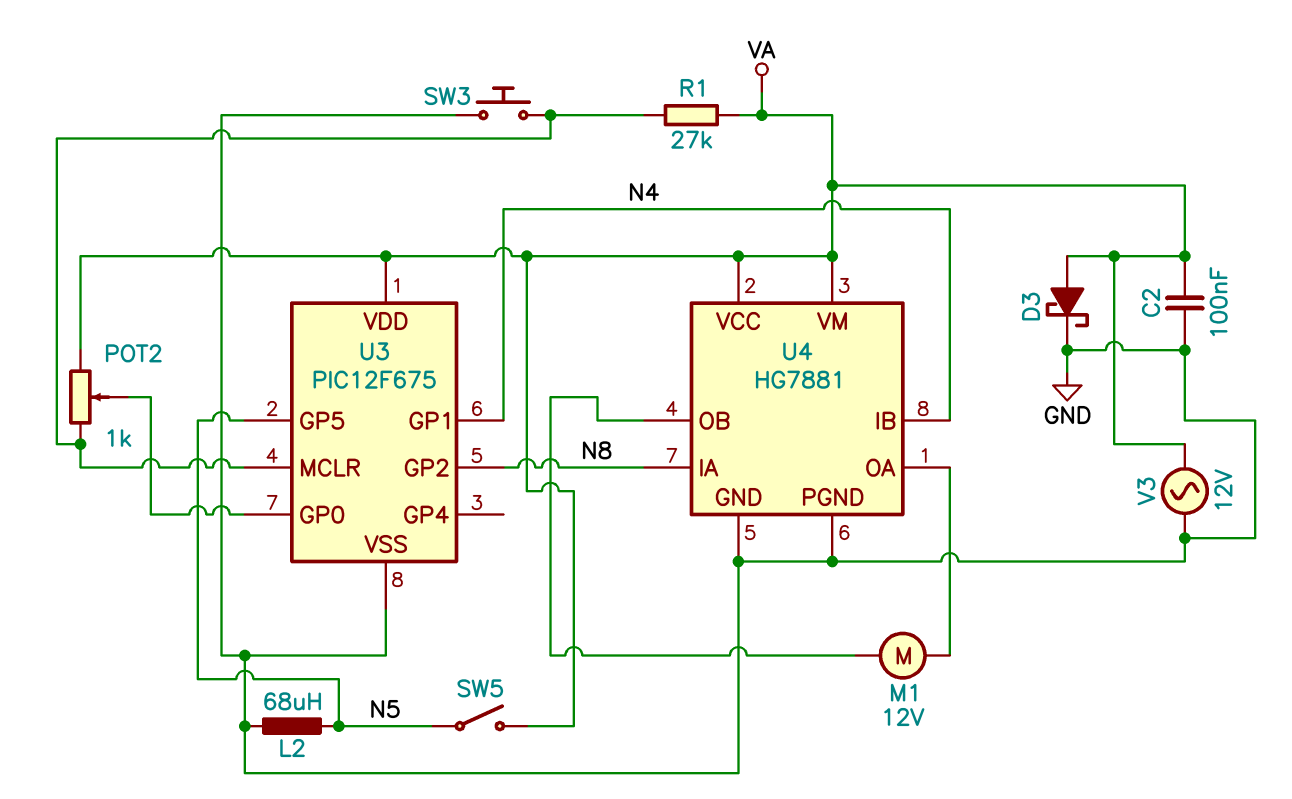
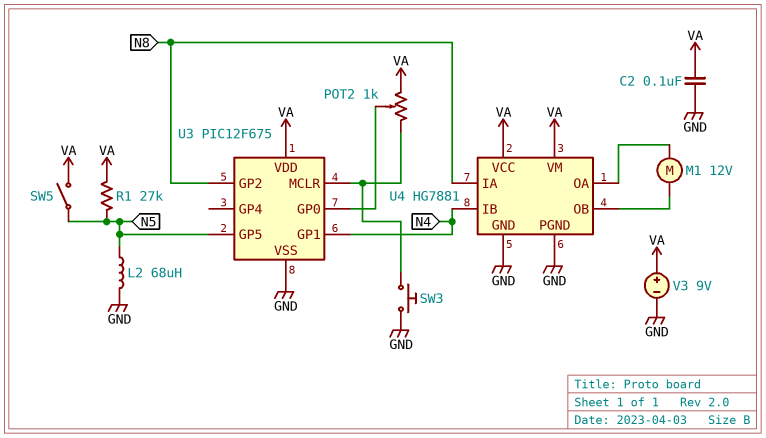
D3: schottky (A VA, K GND) -> none
R1: 27k (U3/MCLR, VA) -> 27k (N5, VA)
V3: AC 12V (GND, VA) -> 9V (plus VA, minus GND)

